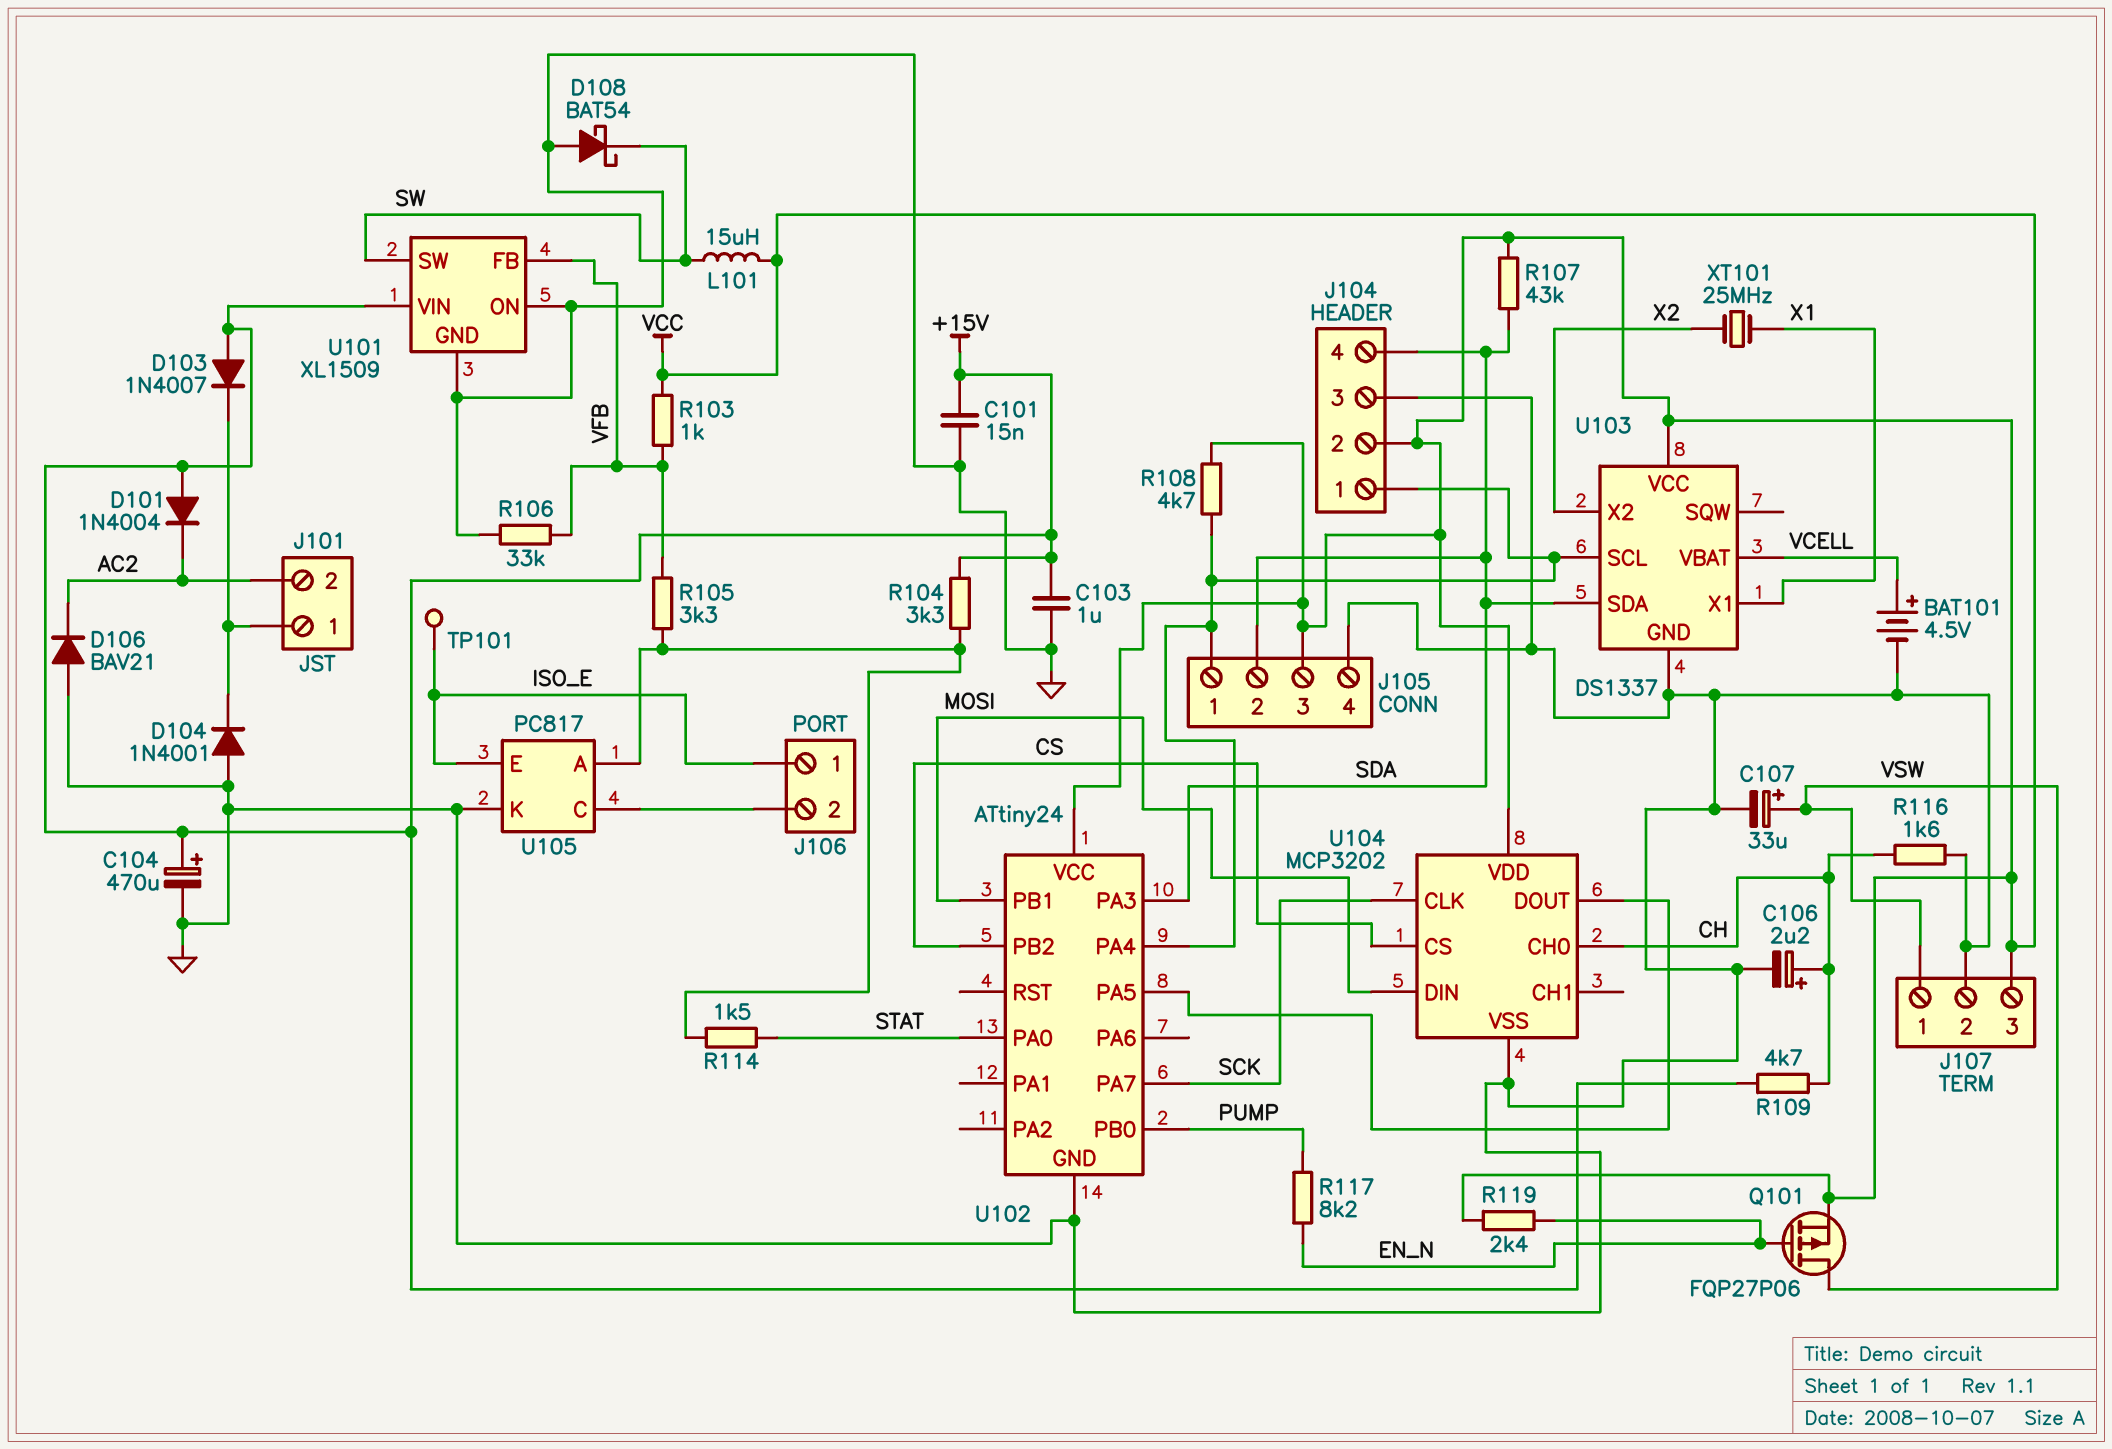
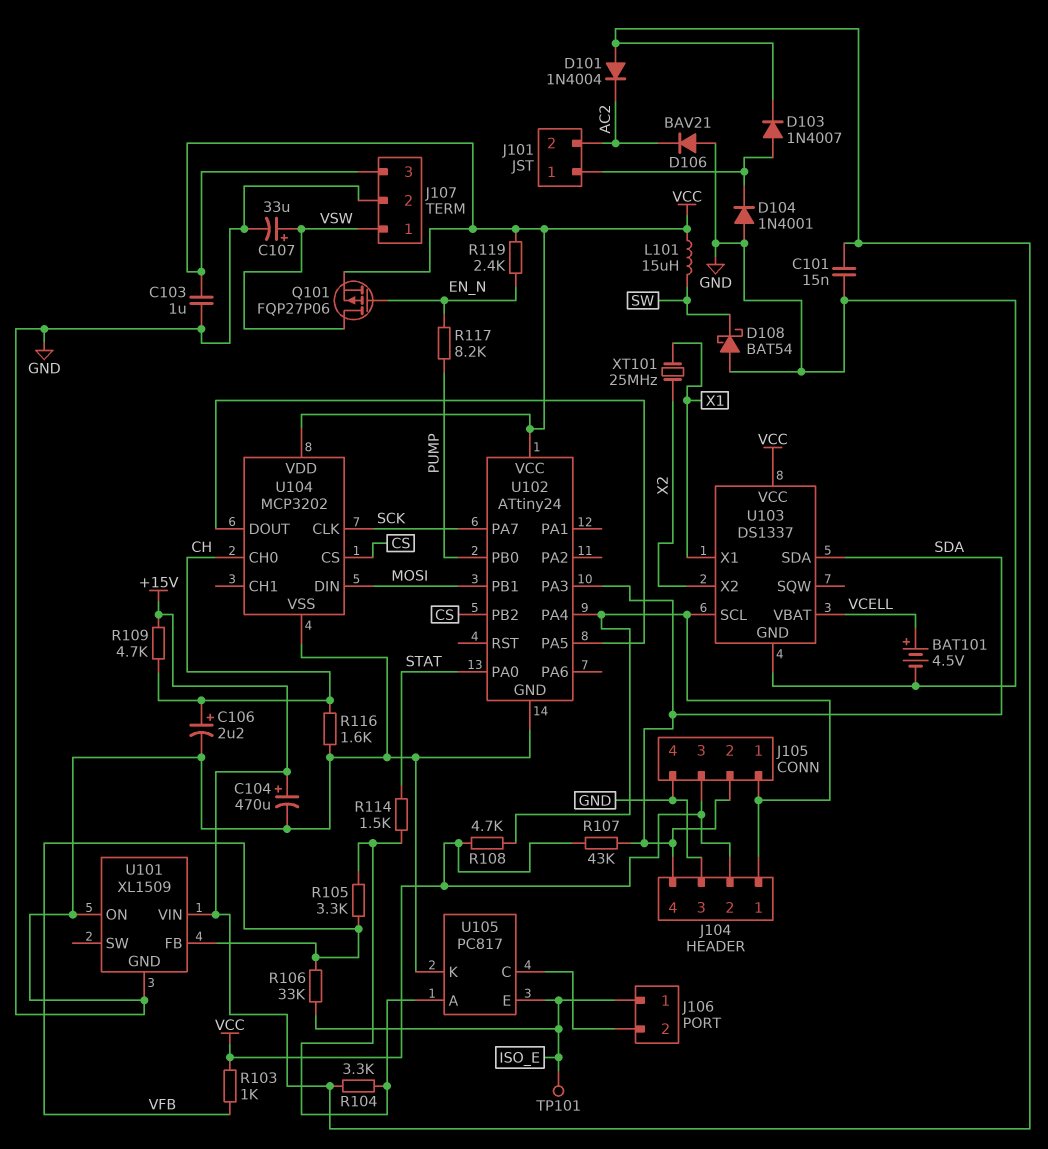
C103: 1uF (+15V, GND) -> 1uF (GND, VCC)
D103: diode 1N4007 (A +15V, K J101/1) -> diode 1N4007 (A J101/1, K +15V)
R106: 33k (GND, VFB) -> 33k (ISO_E, VFB)
U101 pin SW: SW -> none

